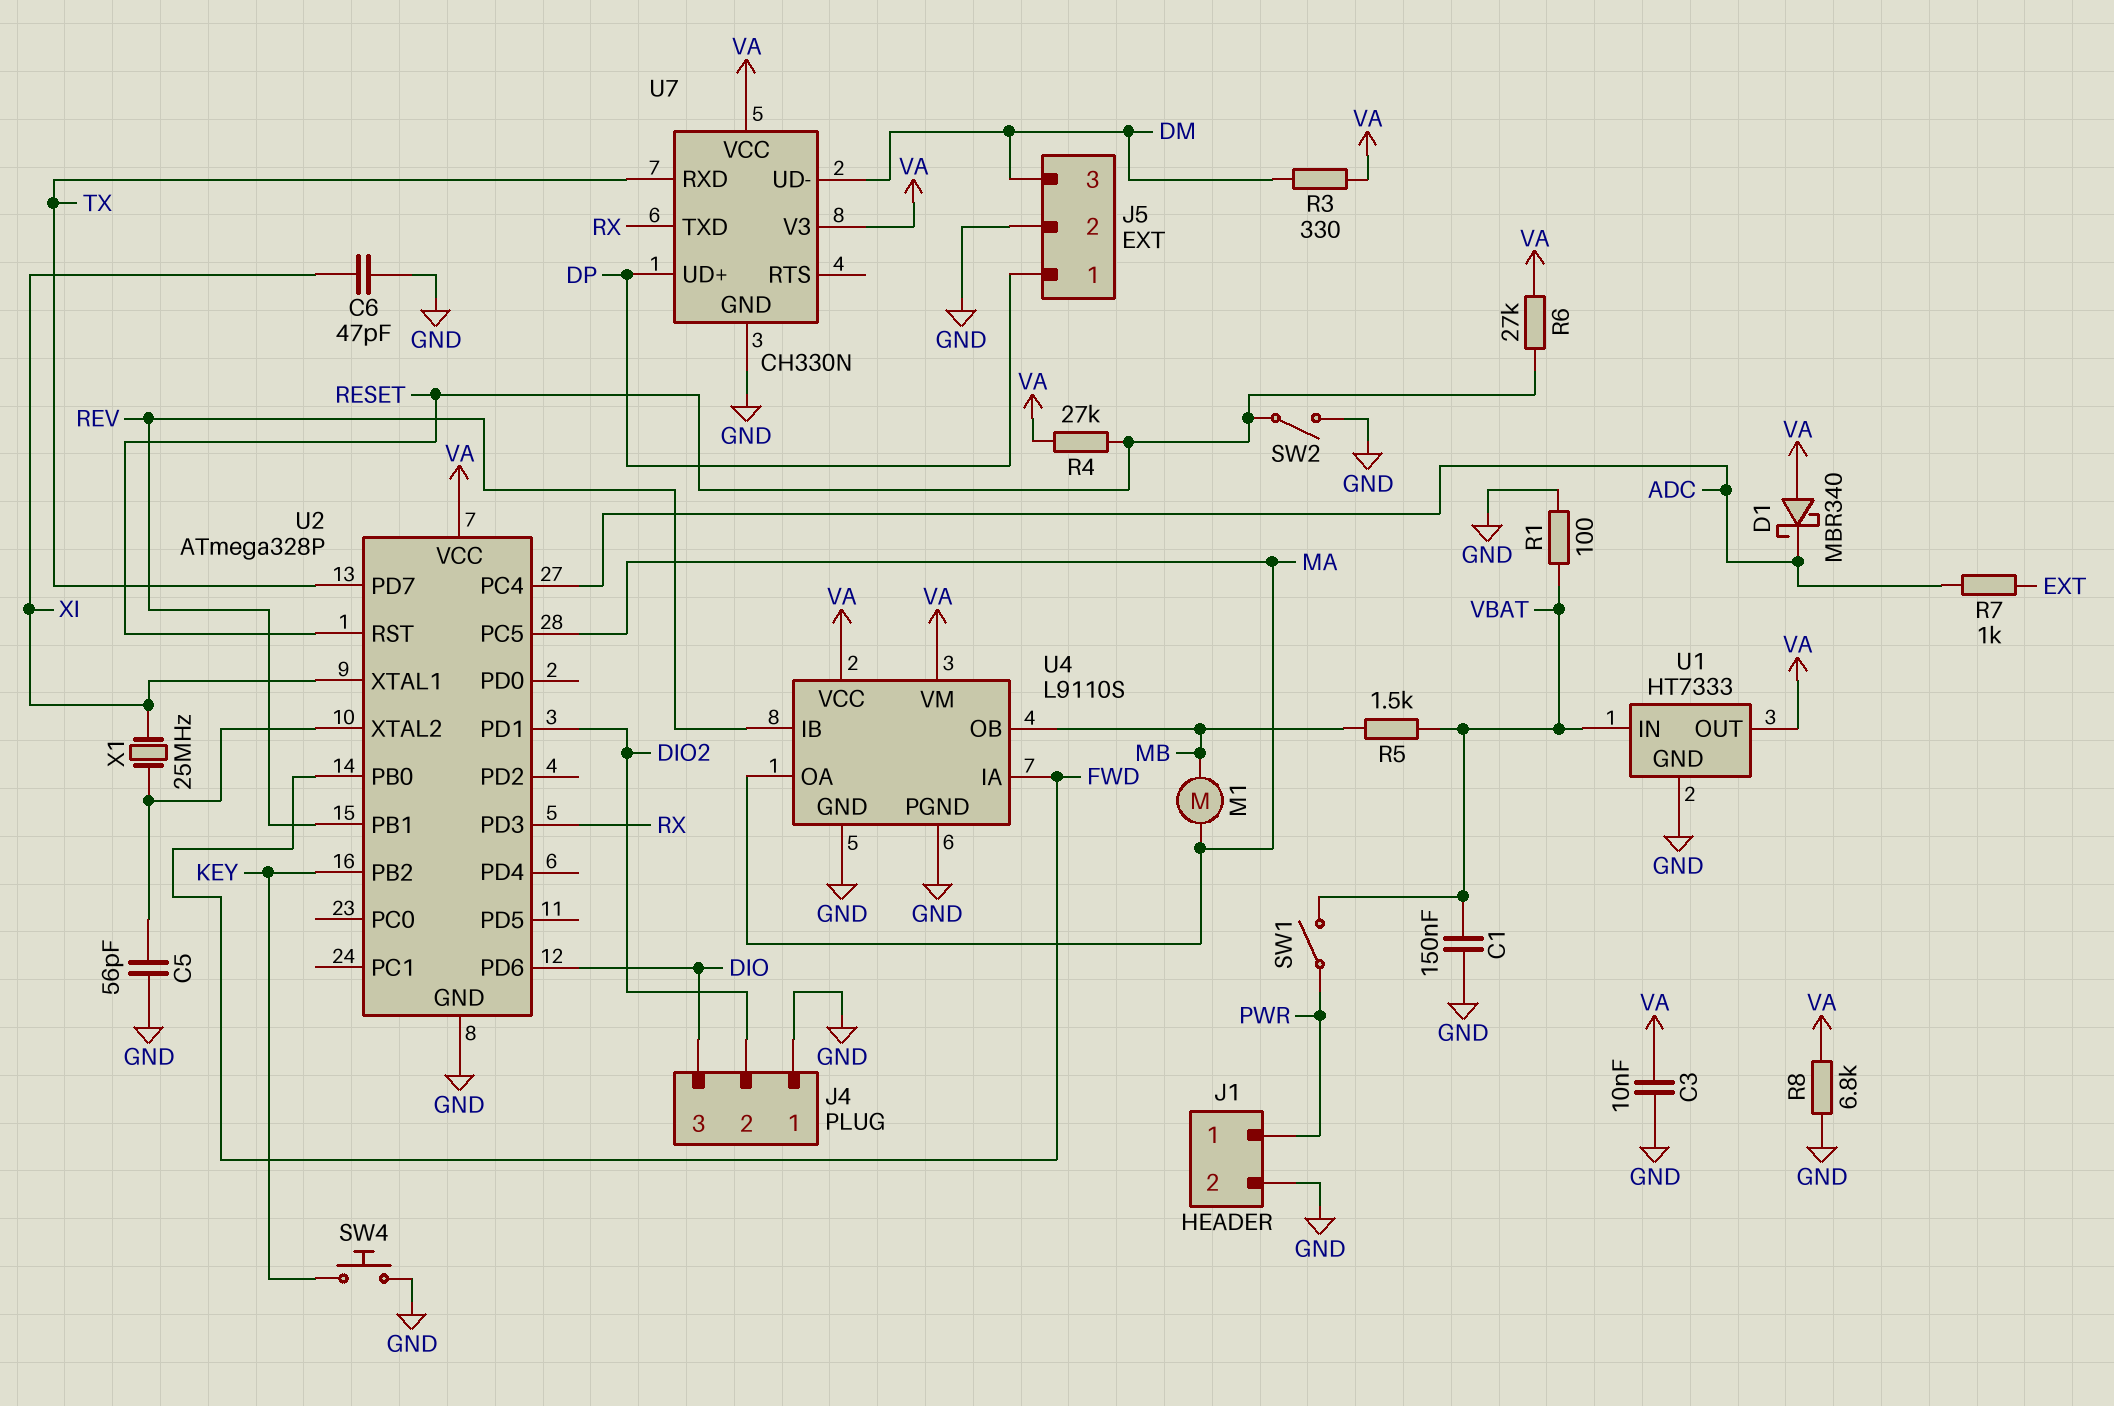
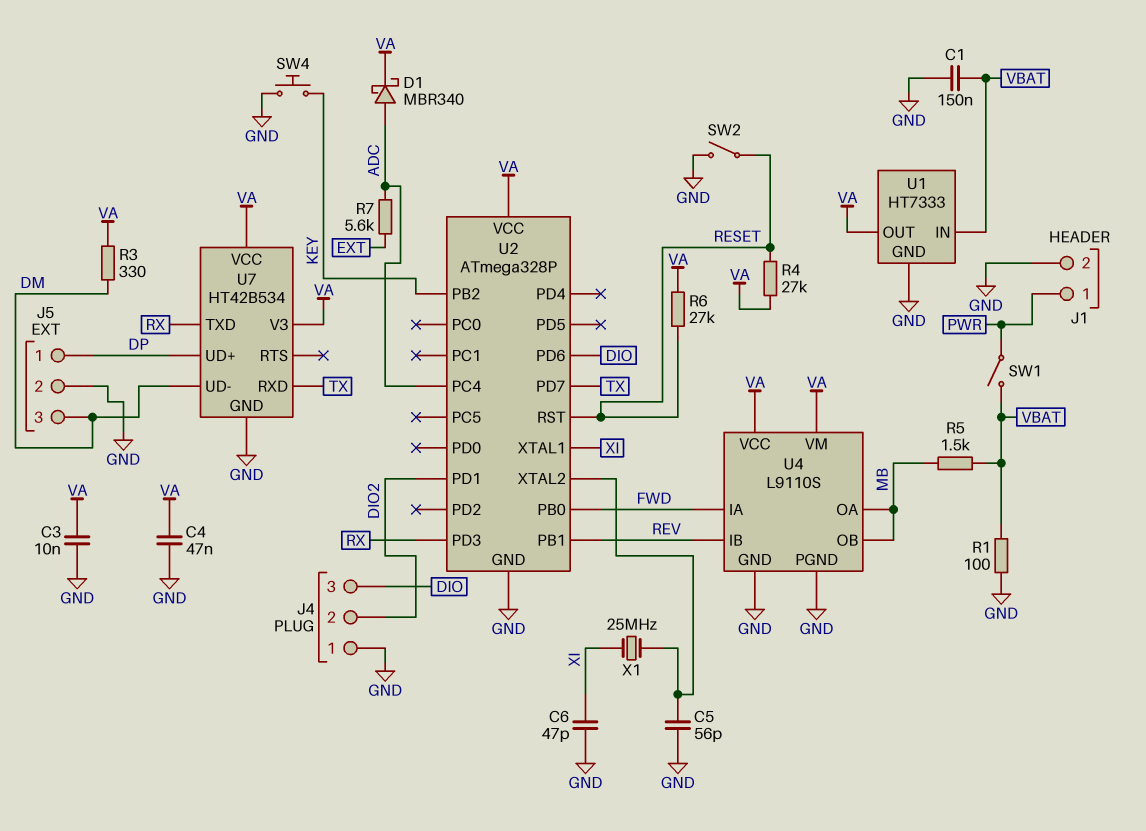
C4: none -> 47nF (GND, VA)
D1: schottky MBR340 (A VA, K ADC) -> schottky MBR340 (A ADC, K VA)
M1: motor (MA, MB) -> none
R7: 1k (ADC, EXT) -> 5.6k (ADC, EXT)
R8: 6.8k (GND, VA) -> none
U2 pin PC5: MA -> none
U4 pin OA: MA -> MB
U7: CH330N -> HT42B534

